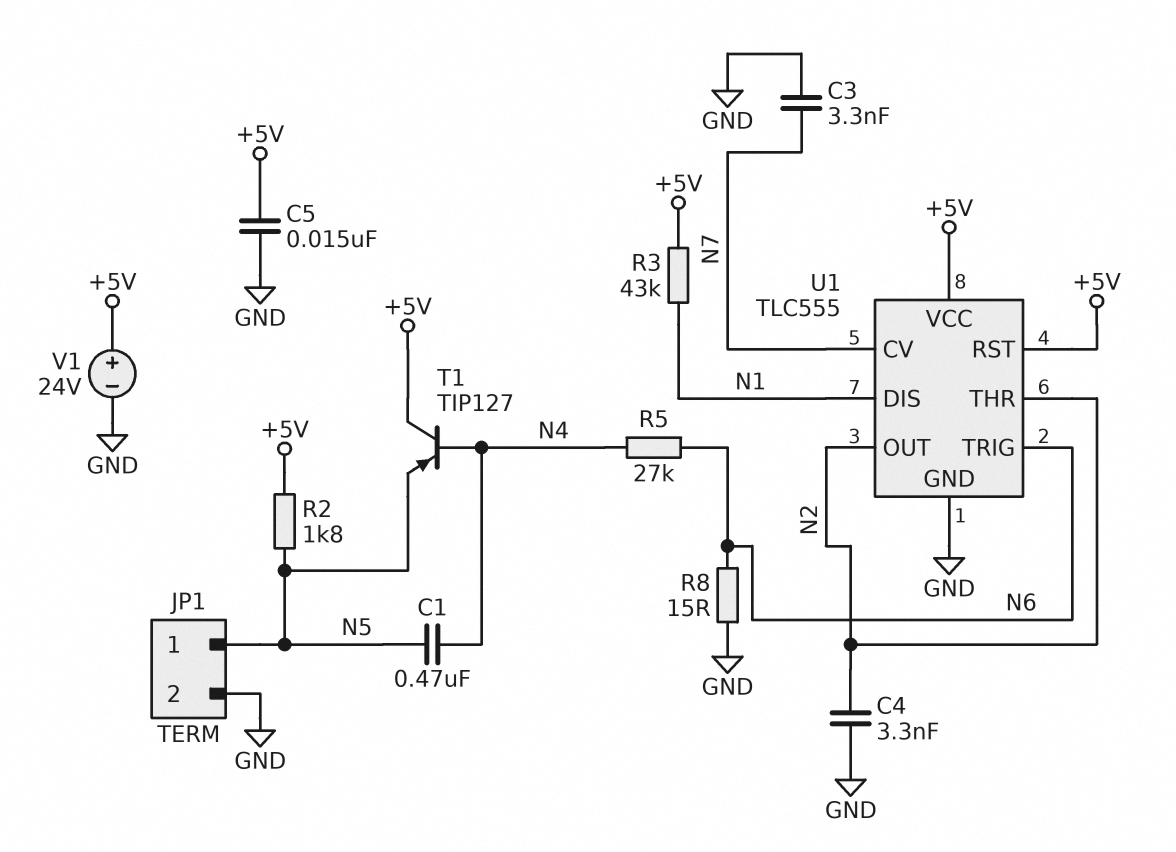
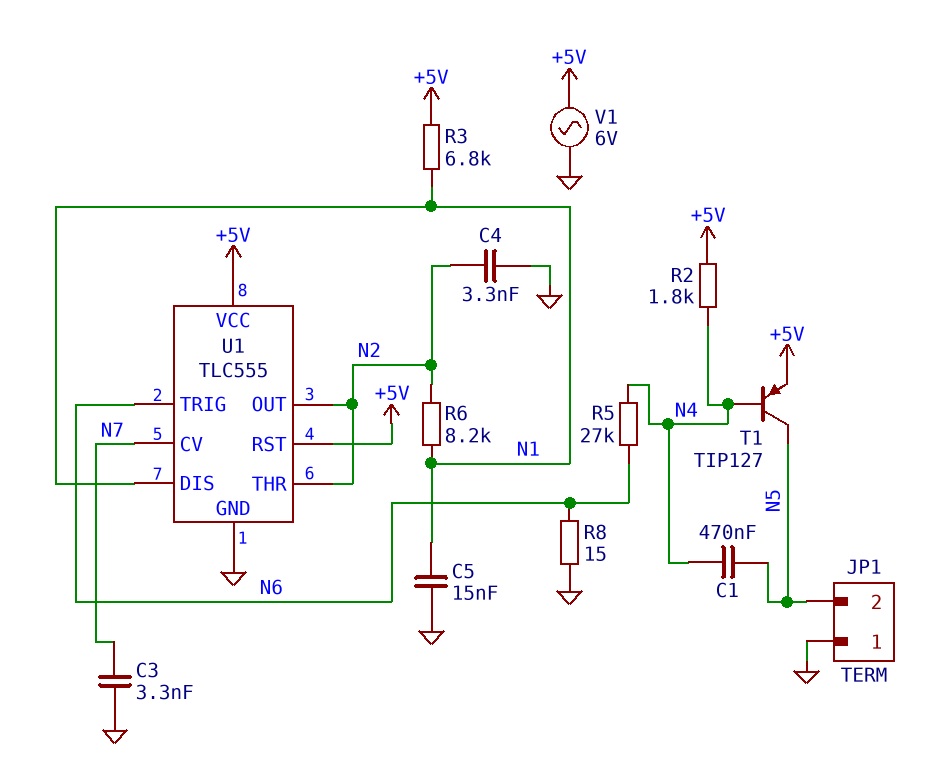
C5: 15nF (+5V, GND) -> 15nF (GND, N1)
JP1 pin 1: N5 -> GND
JP1 pin 2: GND -> N5
R2: 1.8k (+5V, N5) -> 1.8k (+5V, N4)
R3: 43k (+5V, N1) -> 6.8k (+5V, N1)
R6: none -> 8.2k (N1, N2)
T1: PNP TIP127 (B N4, C +5V, E N5) -> PNP TIP127 (B N4, C N5, E +5V)
V1: 24V (plus +5V, minus GND) -> AC 6V (+5V, GND)

